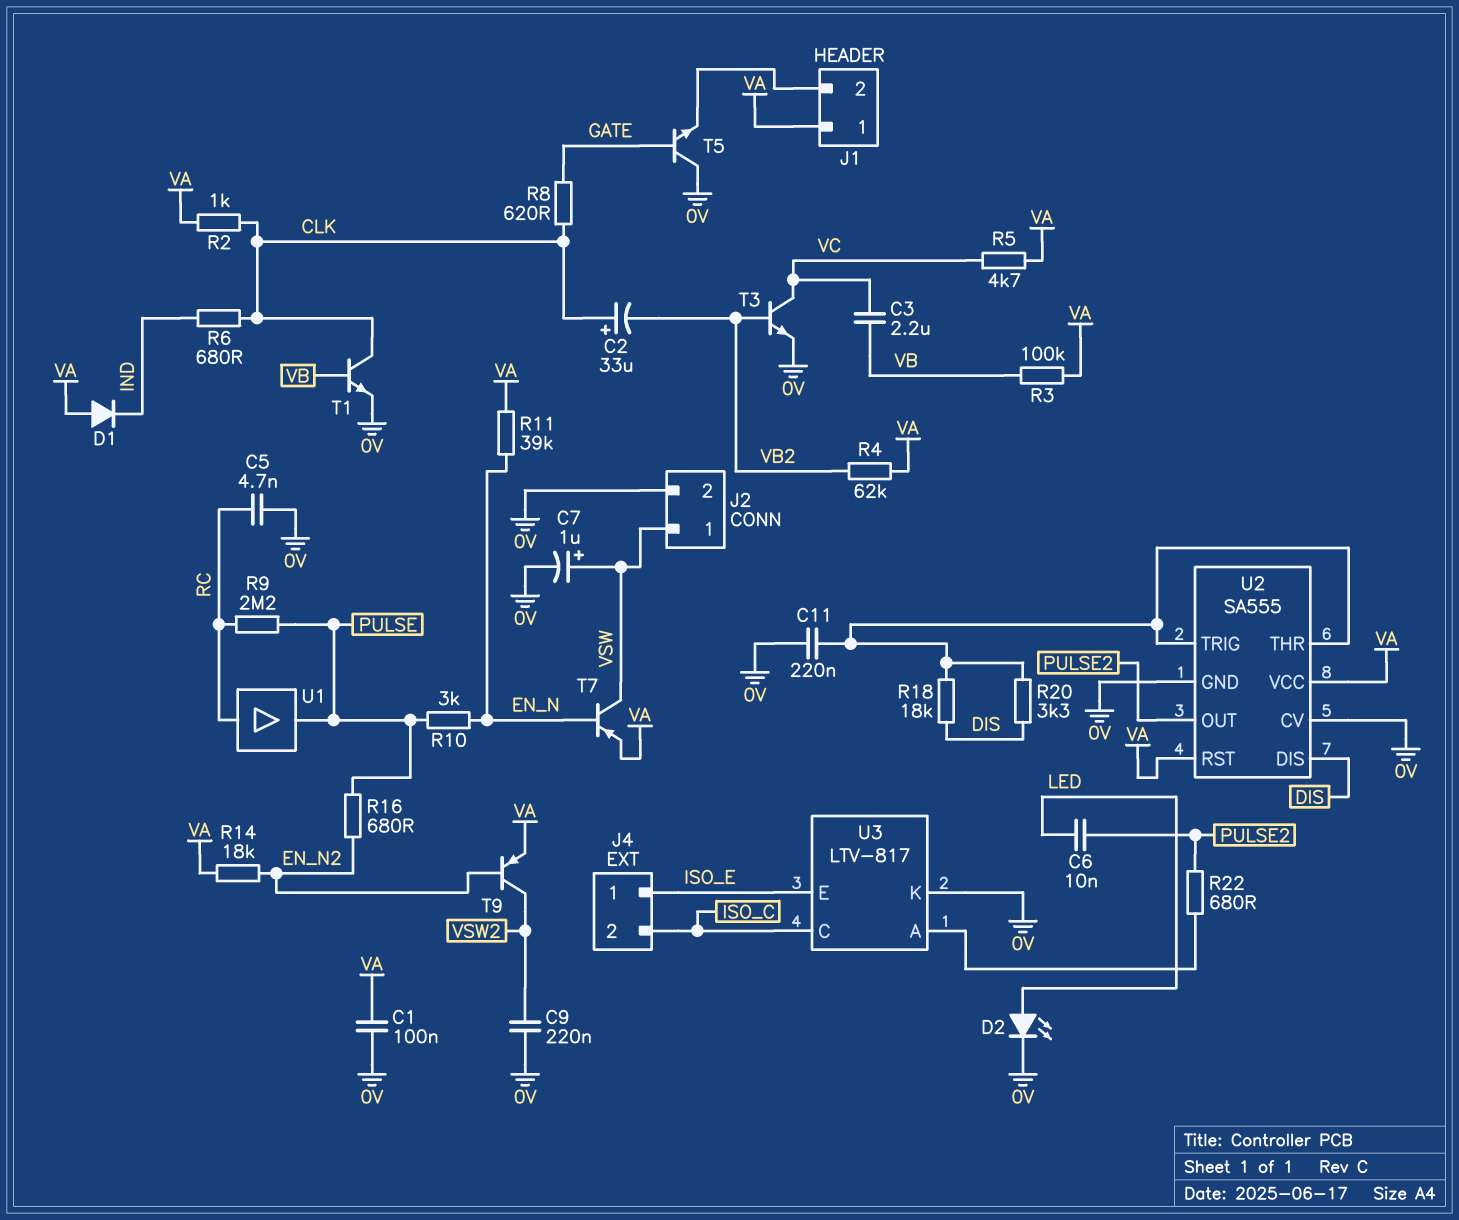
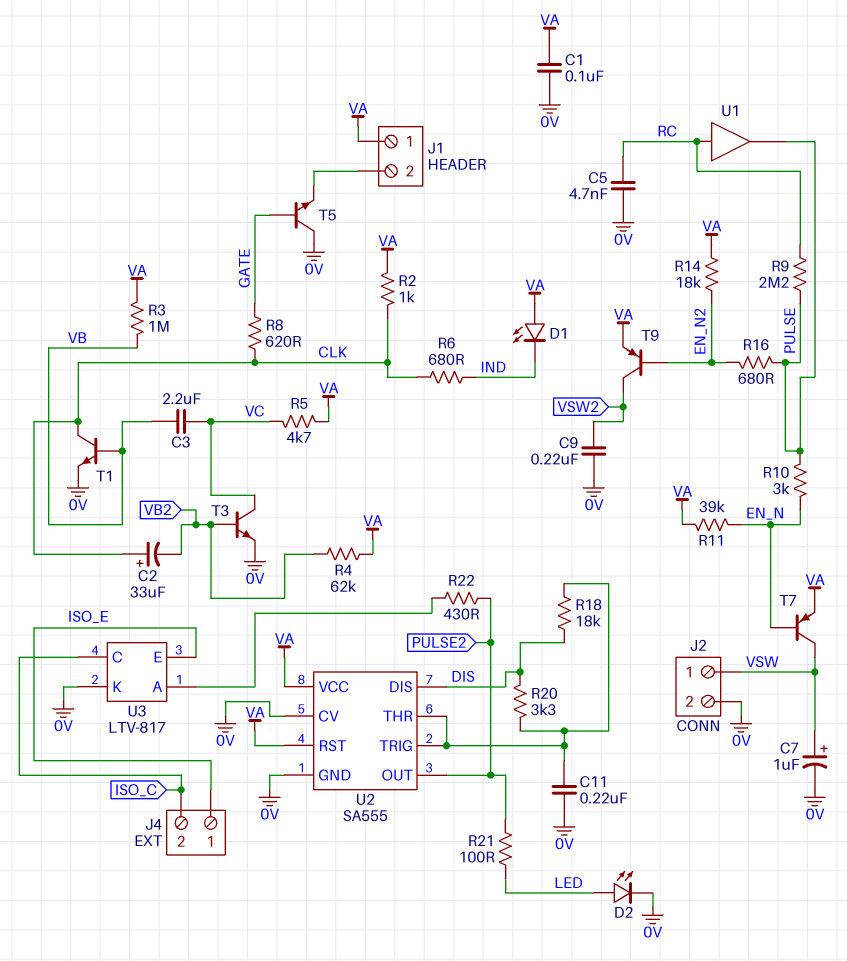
C6: 10nF (LED, PULSE2) -> none
D1: diode (A VA, K IND) -> LED (A VA, K IND)
R3: 100k (VA, VB) -> 1M (VA, VB)
R21: none -> 100 (LED, PULSE2)
R22: 680 (PULSE2, U3/A) -> 430 (PULSE2, U3/A)

